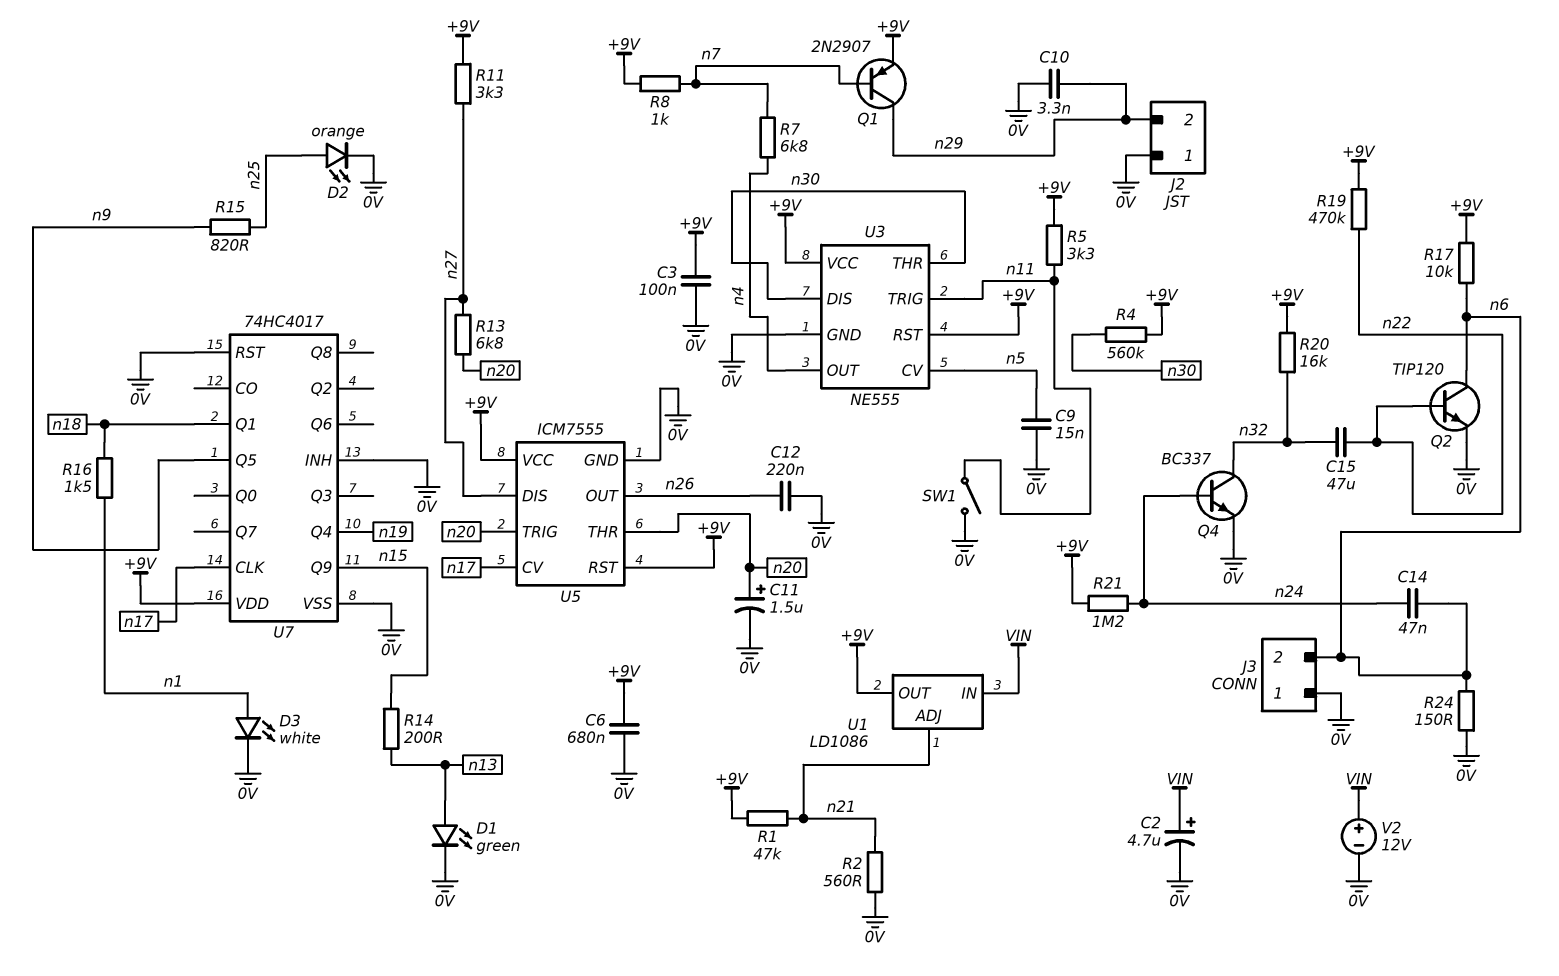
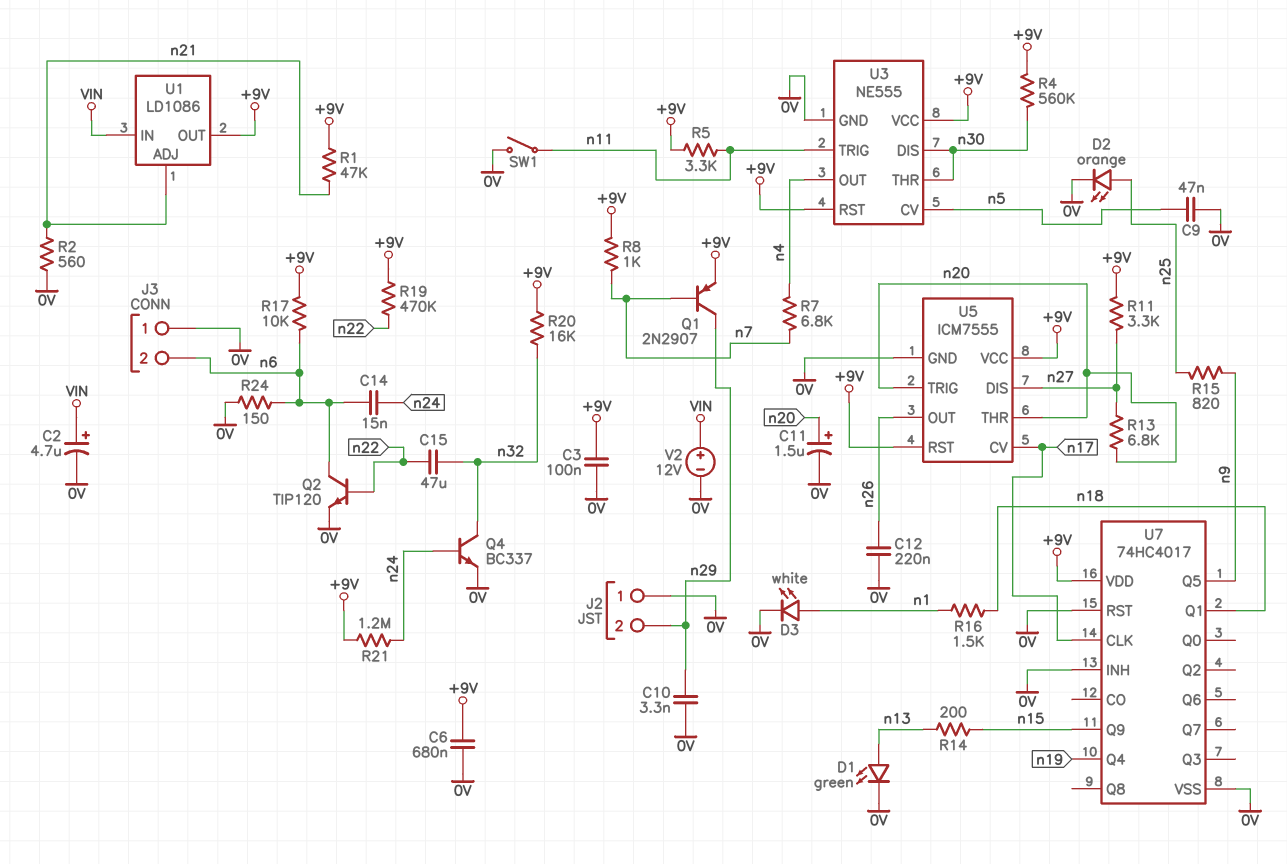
C9: 15nF (0V, n5) -> 47nF (0V, n5)
C14: 47nF (n6, n24) -> 15nF (n6, n24)

